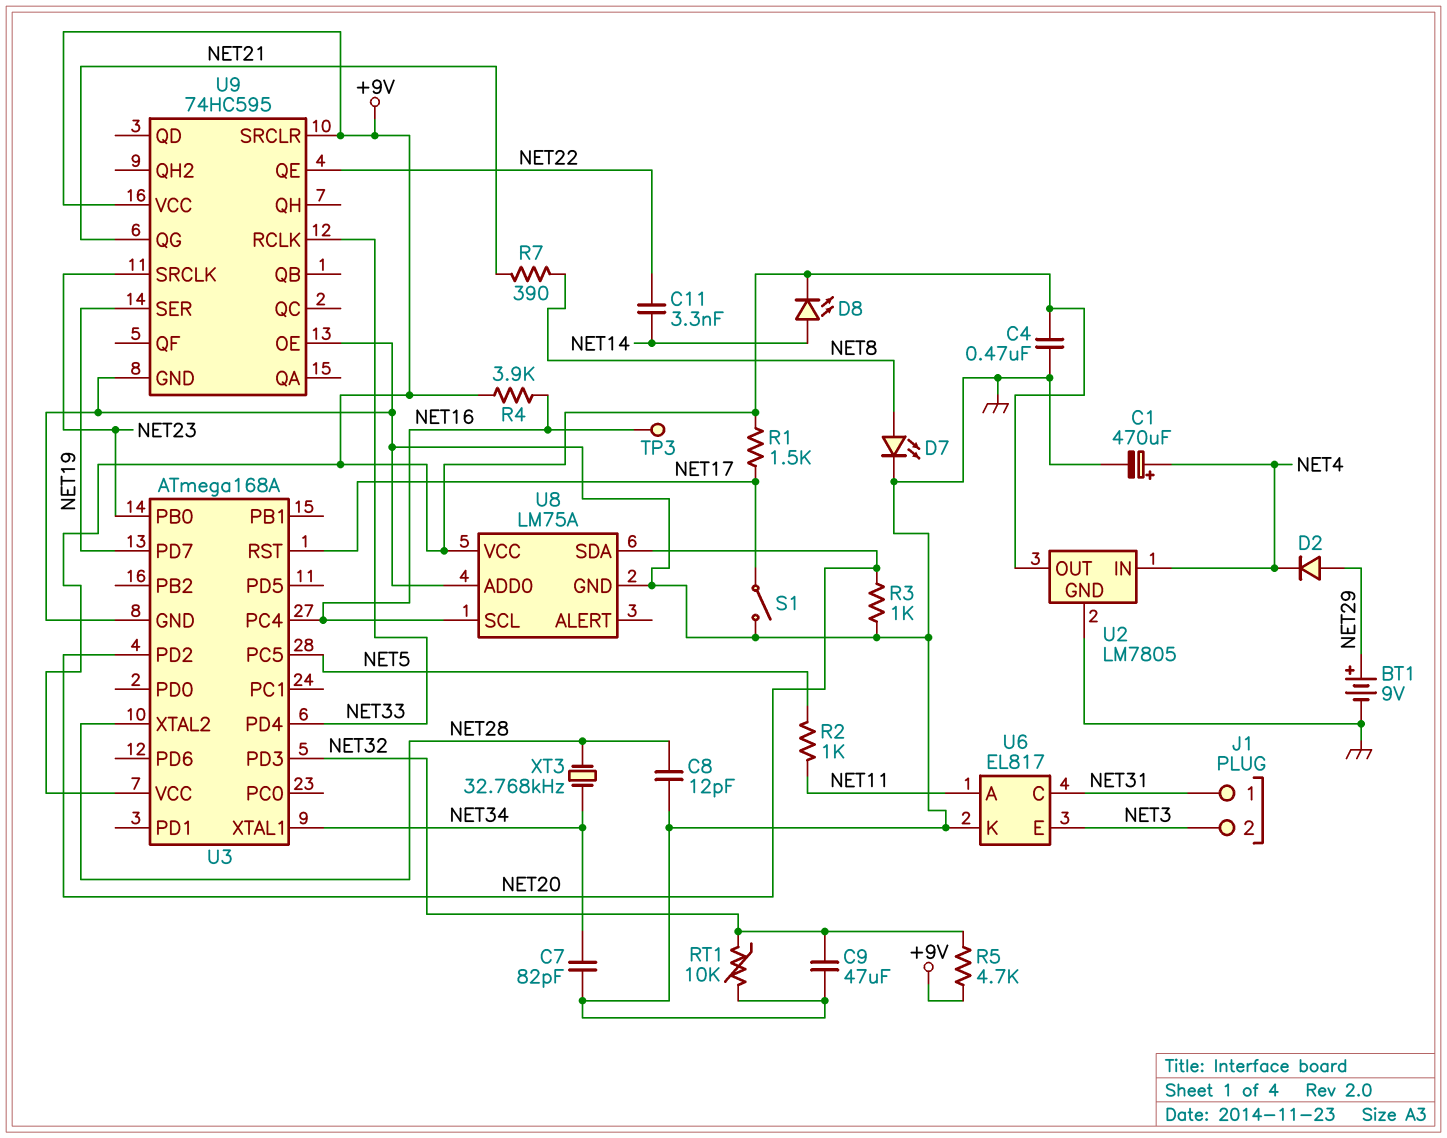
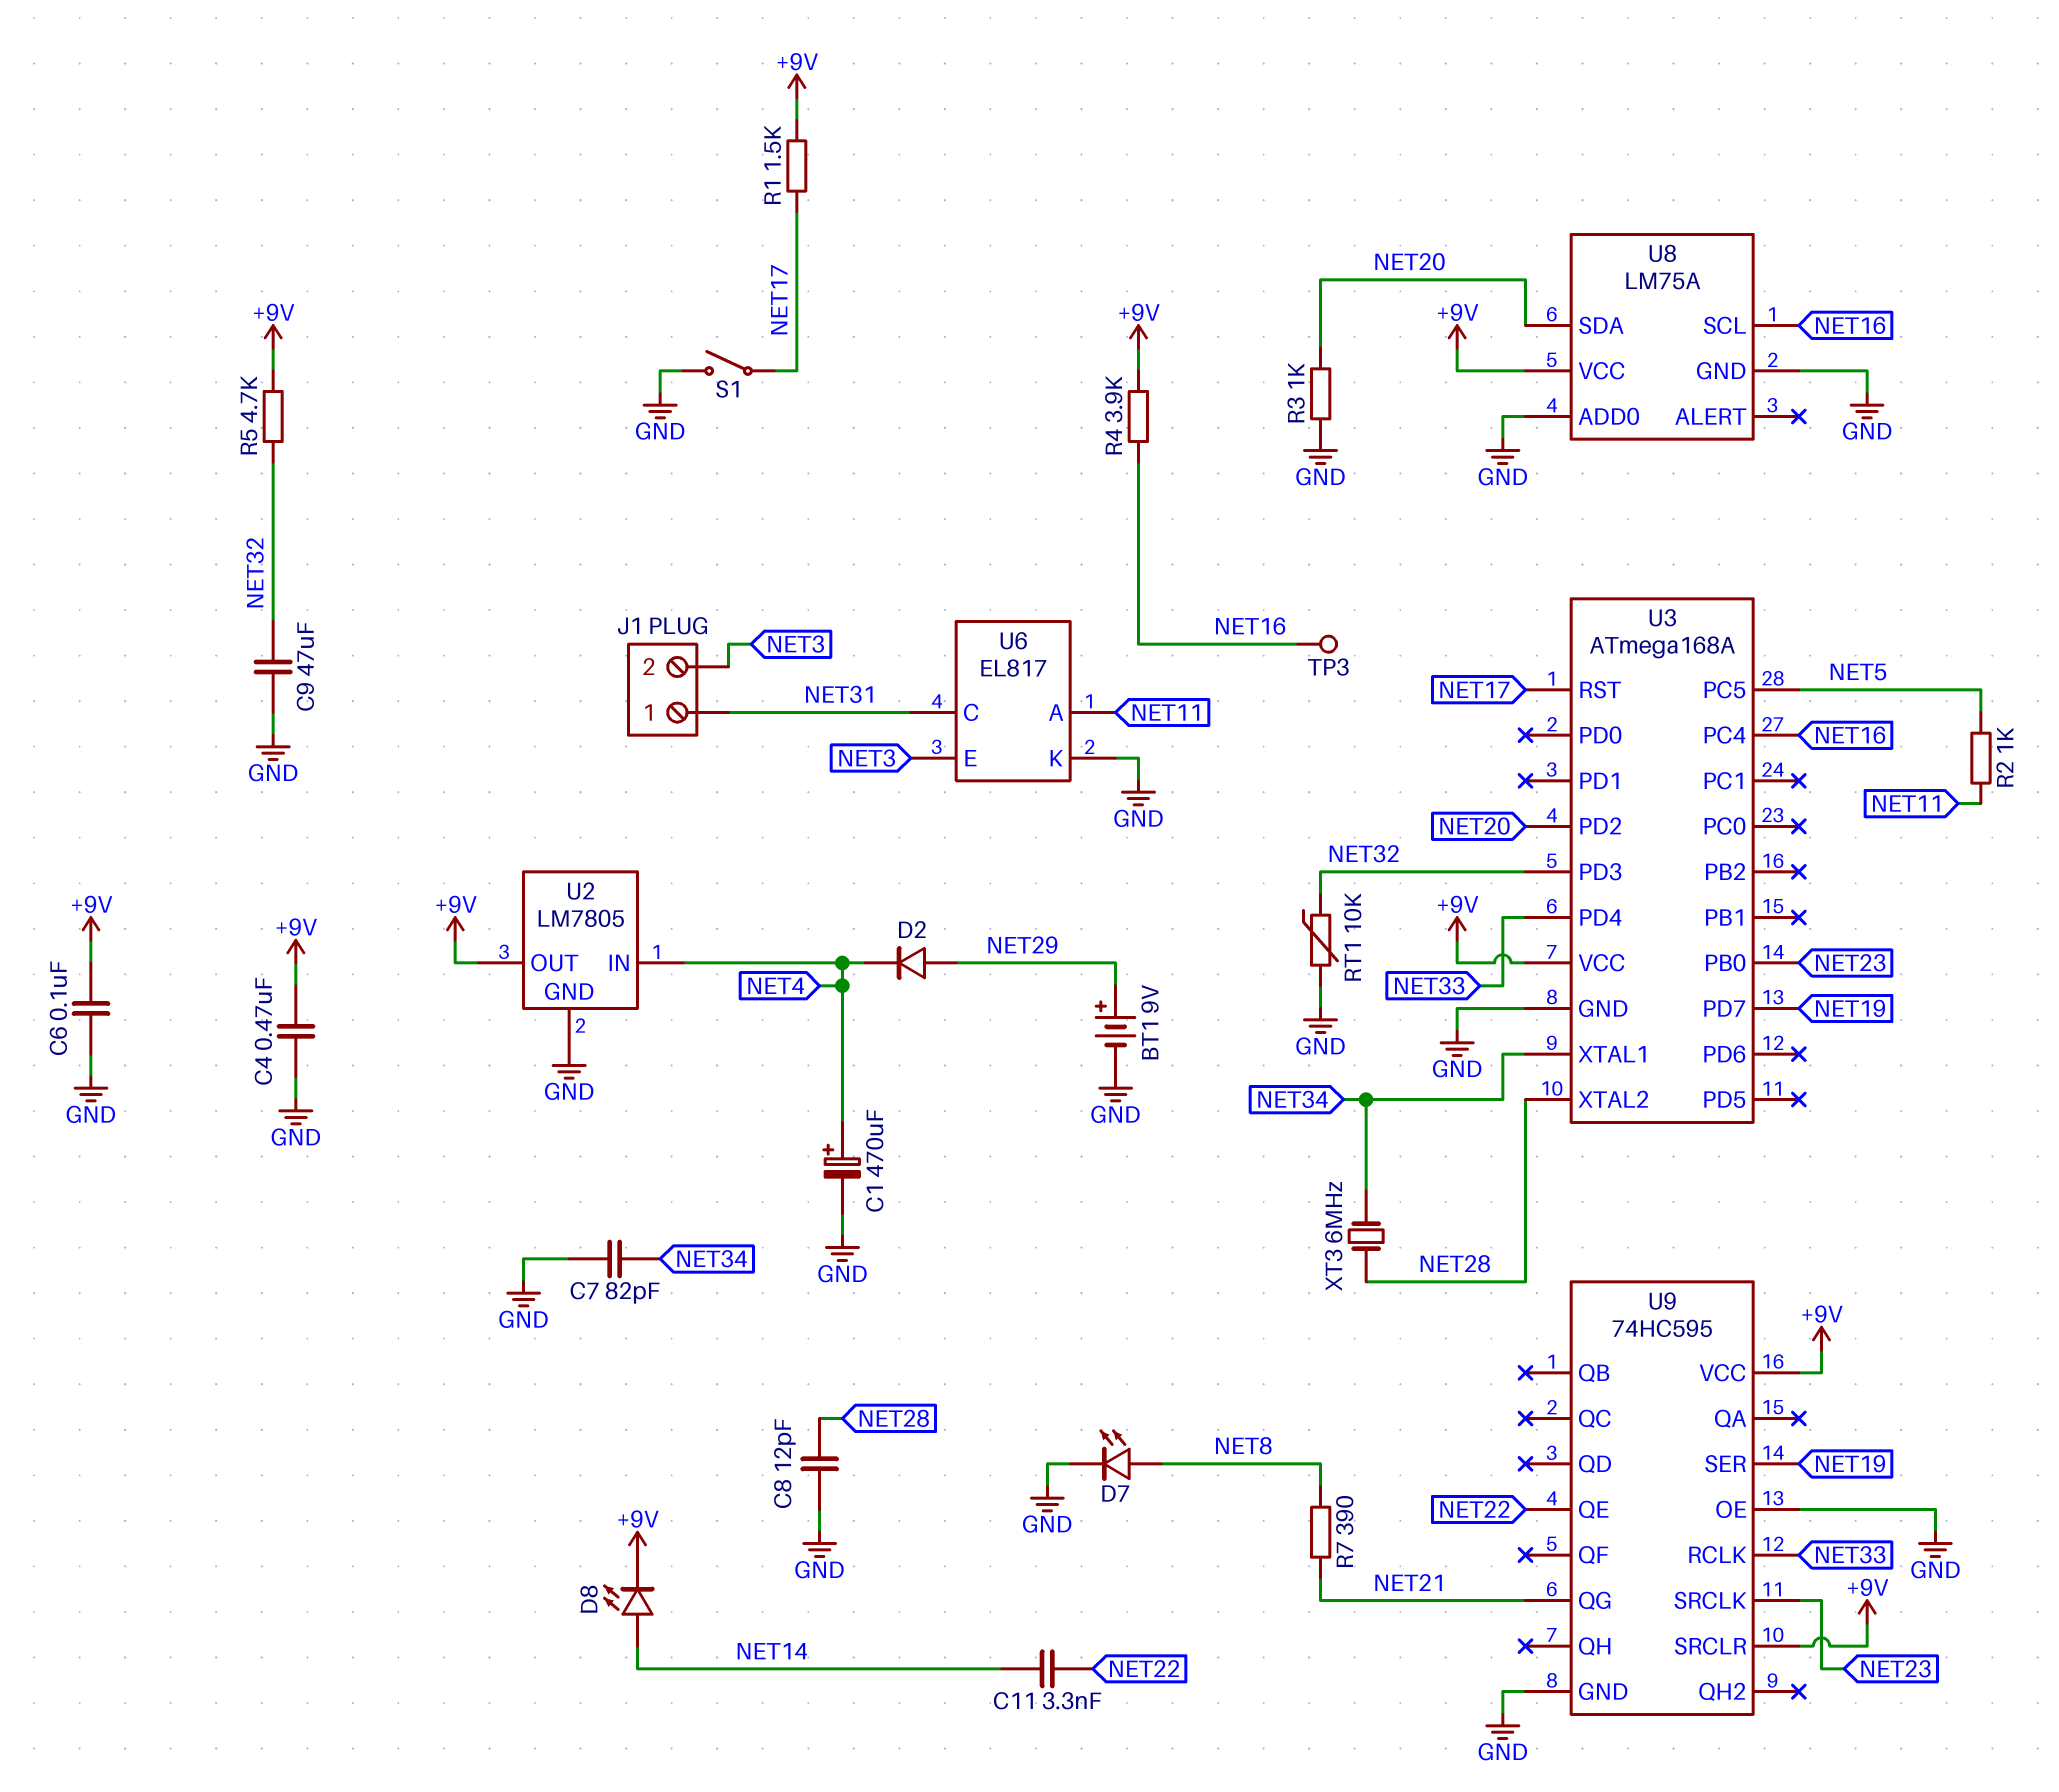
C6: none -> 100nF (+9V, GND)
XT3: 32.768kHz (NET28, NET34) -> 6MHz (NET28, NET34)

